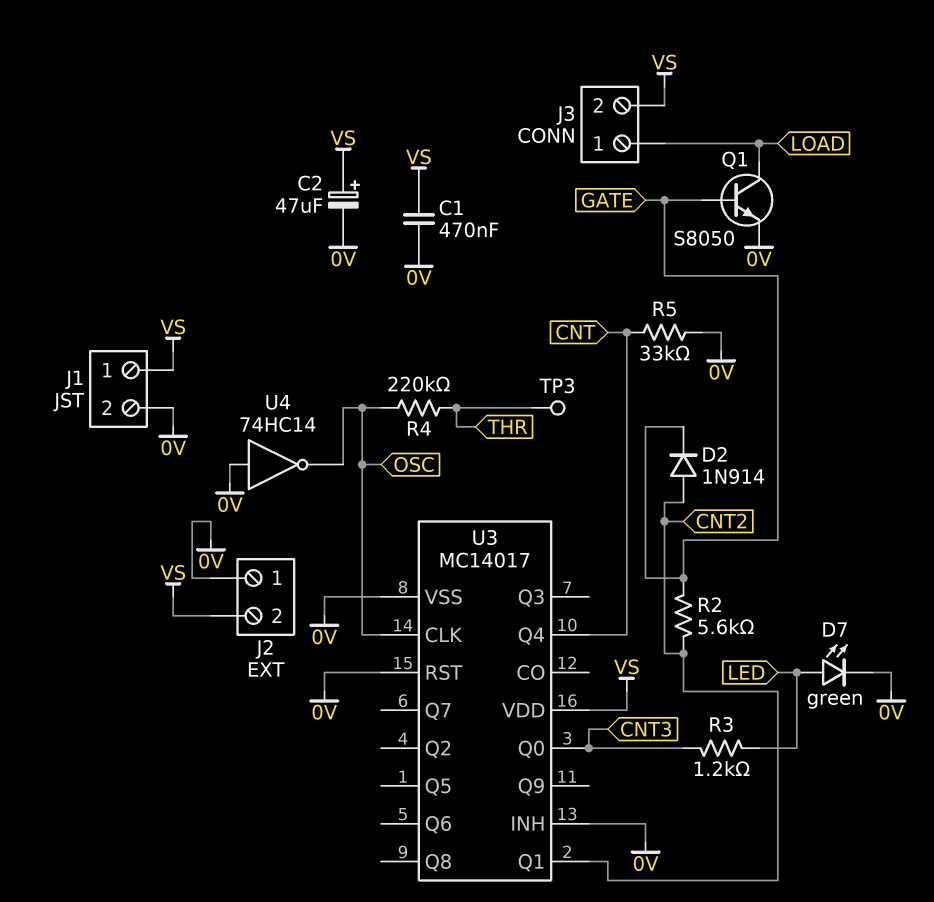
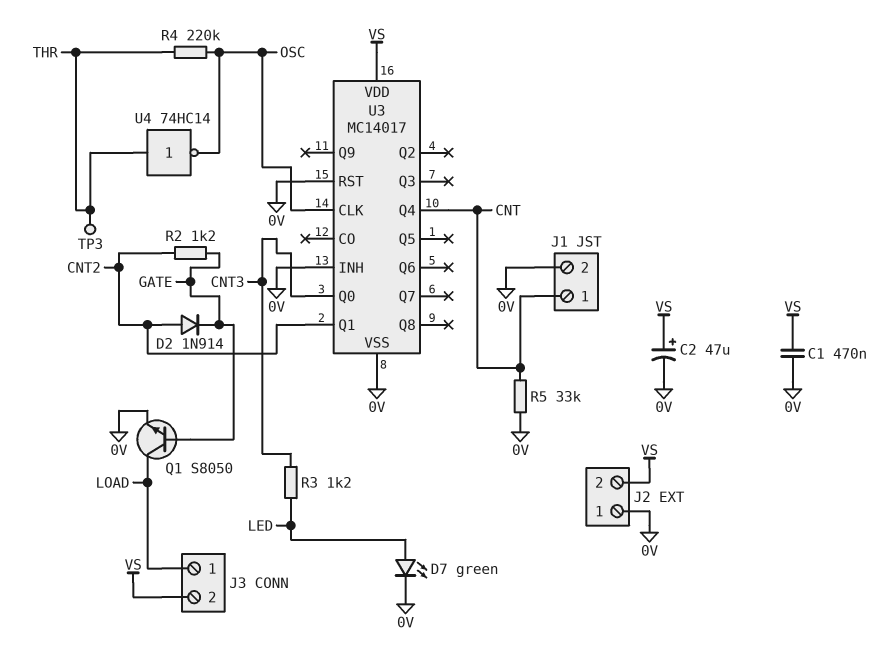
J1 pin 1: VS -> CNT
R2: 5.6k (CNT2, GATE) -> 1.2k (CNT2, GATE)
U4: NOT 74HC14 (in 0V, out OSC) -> NOT 74HC14 (in THR, out OSC)

